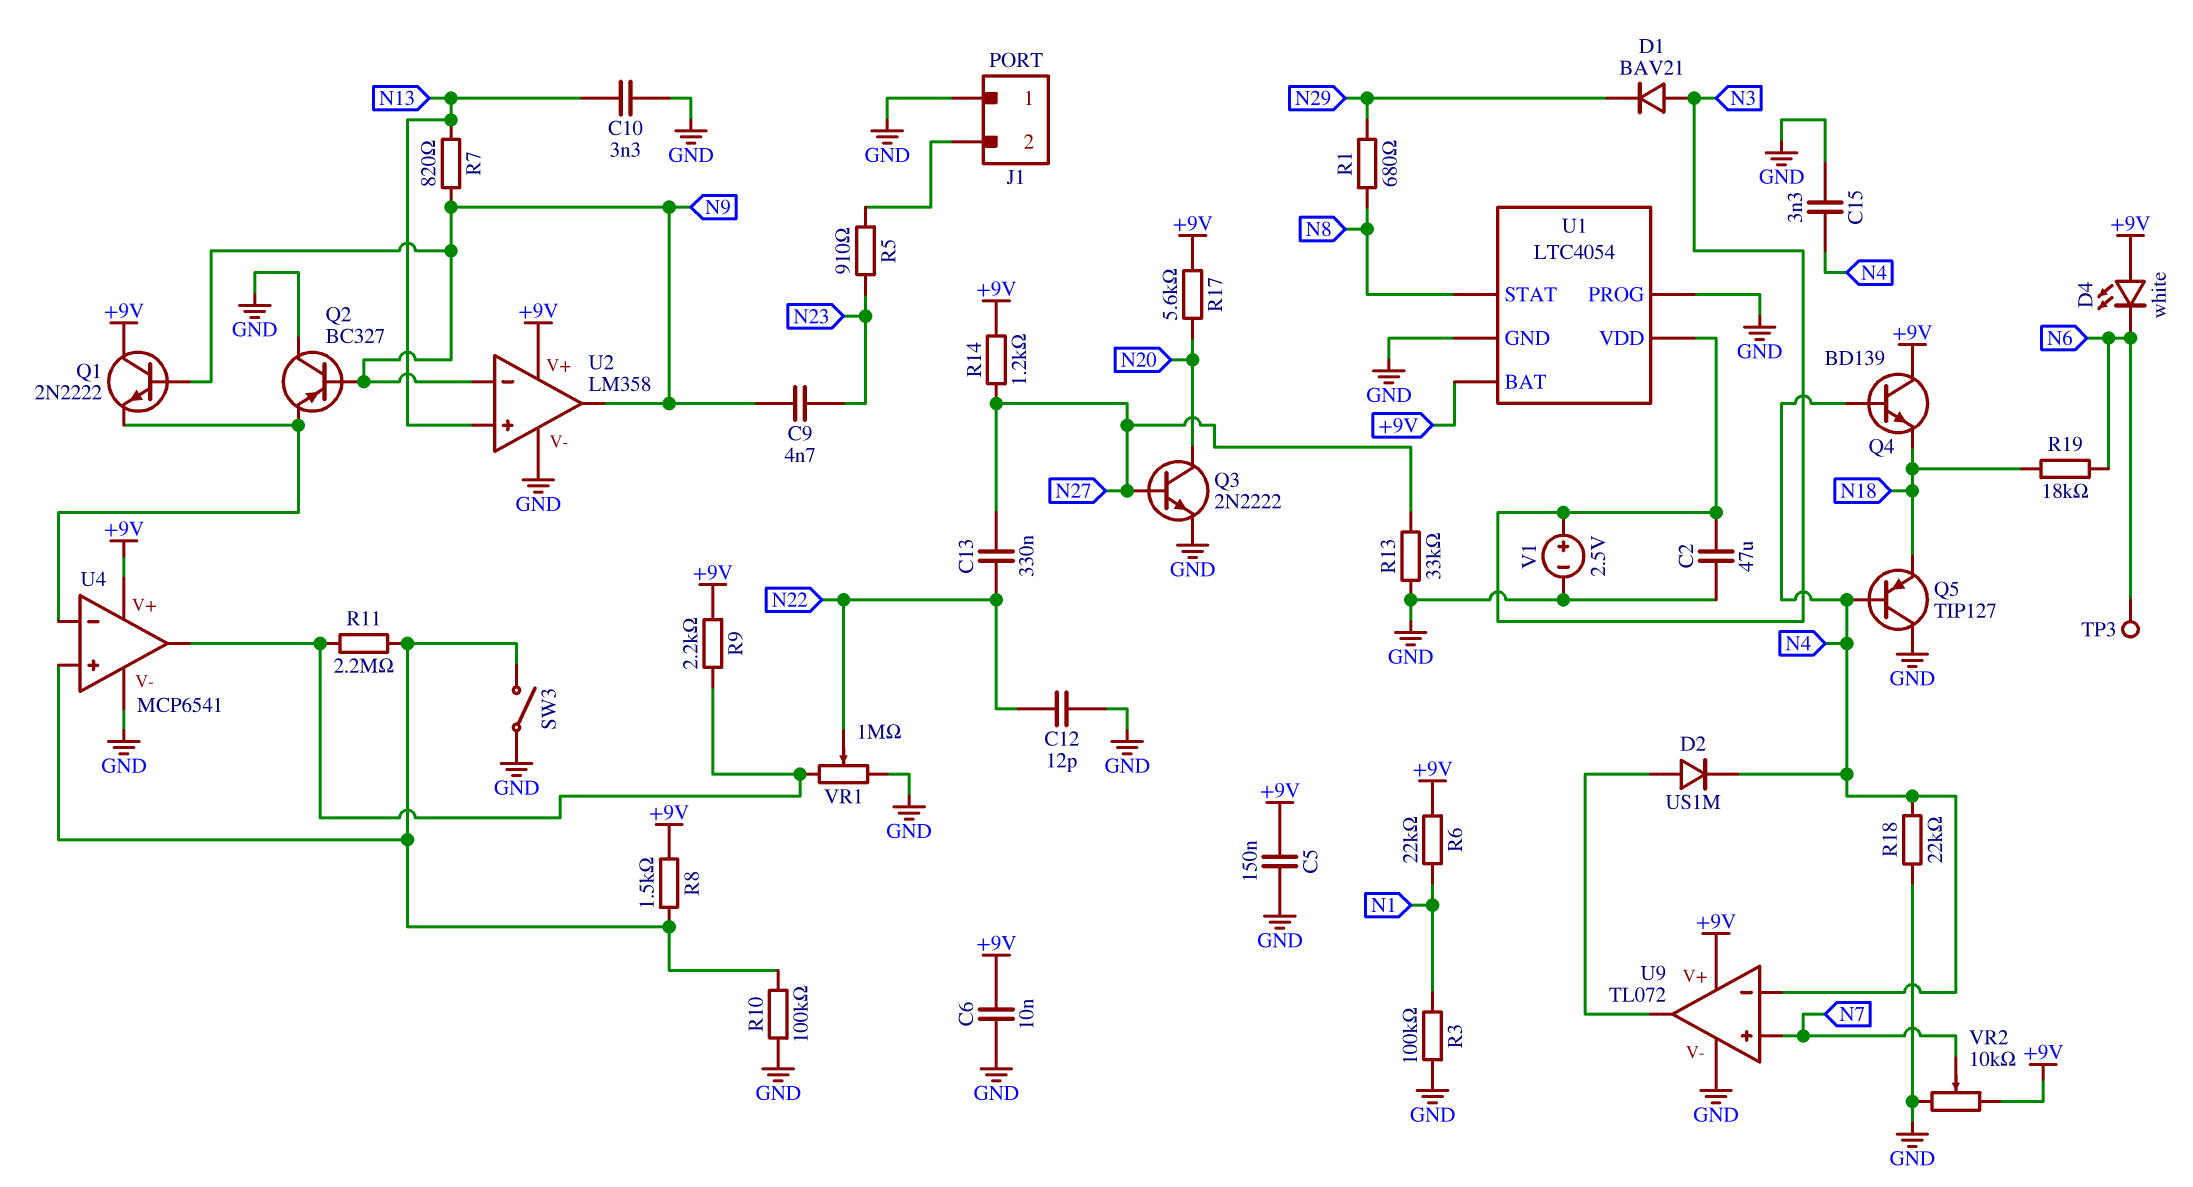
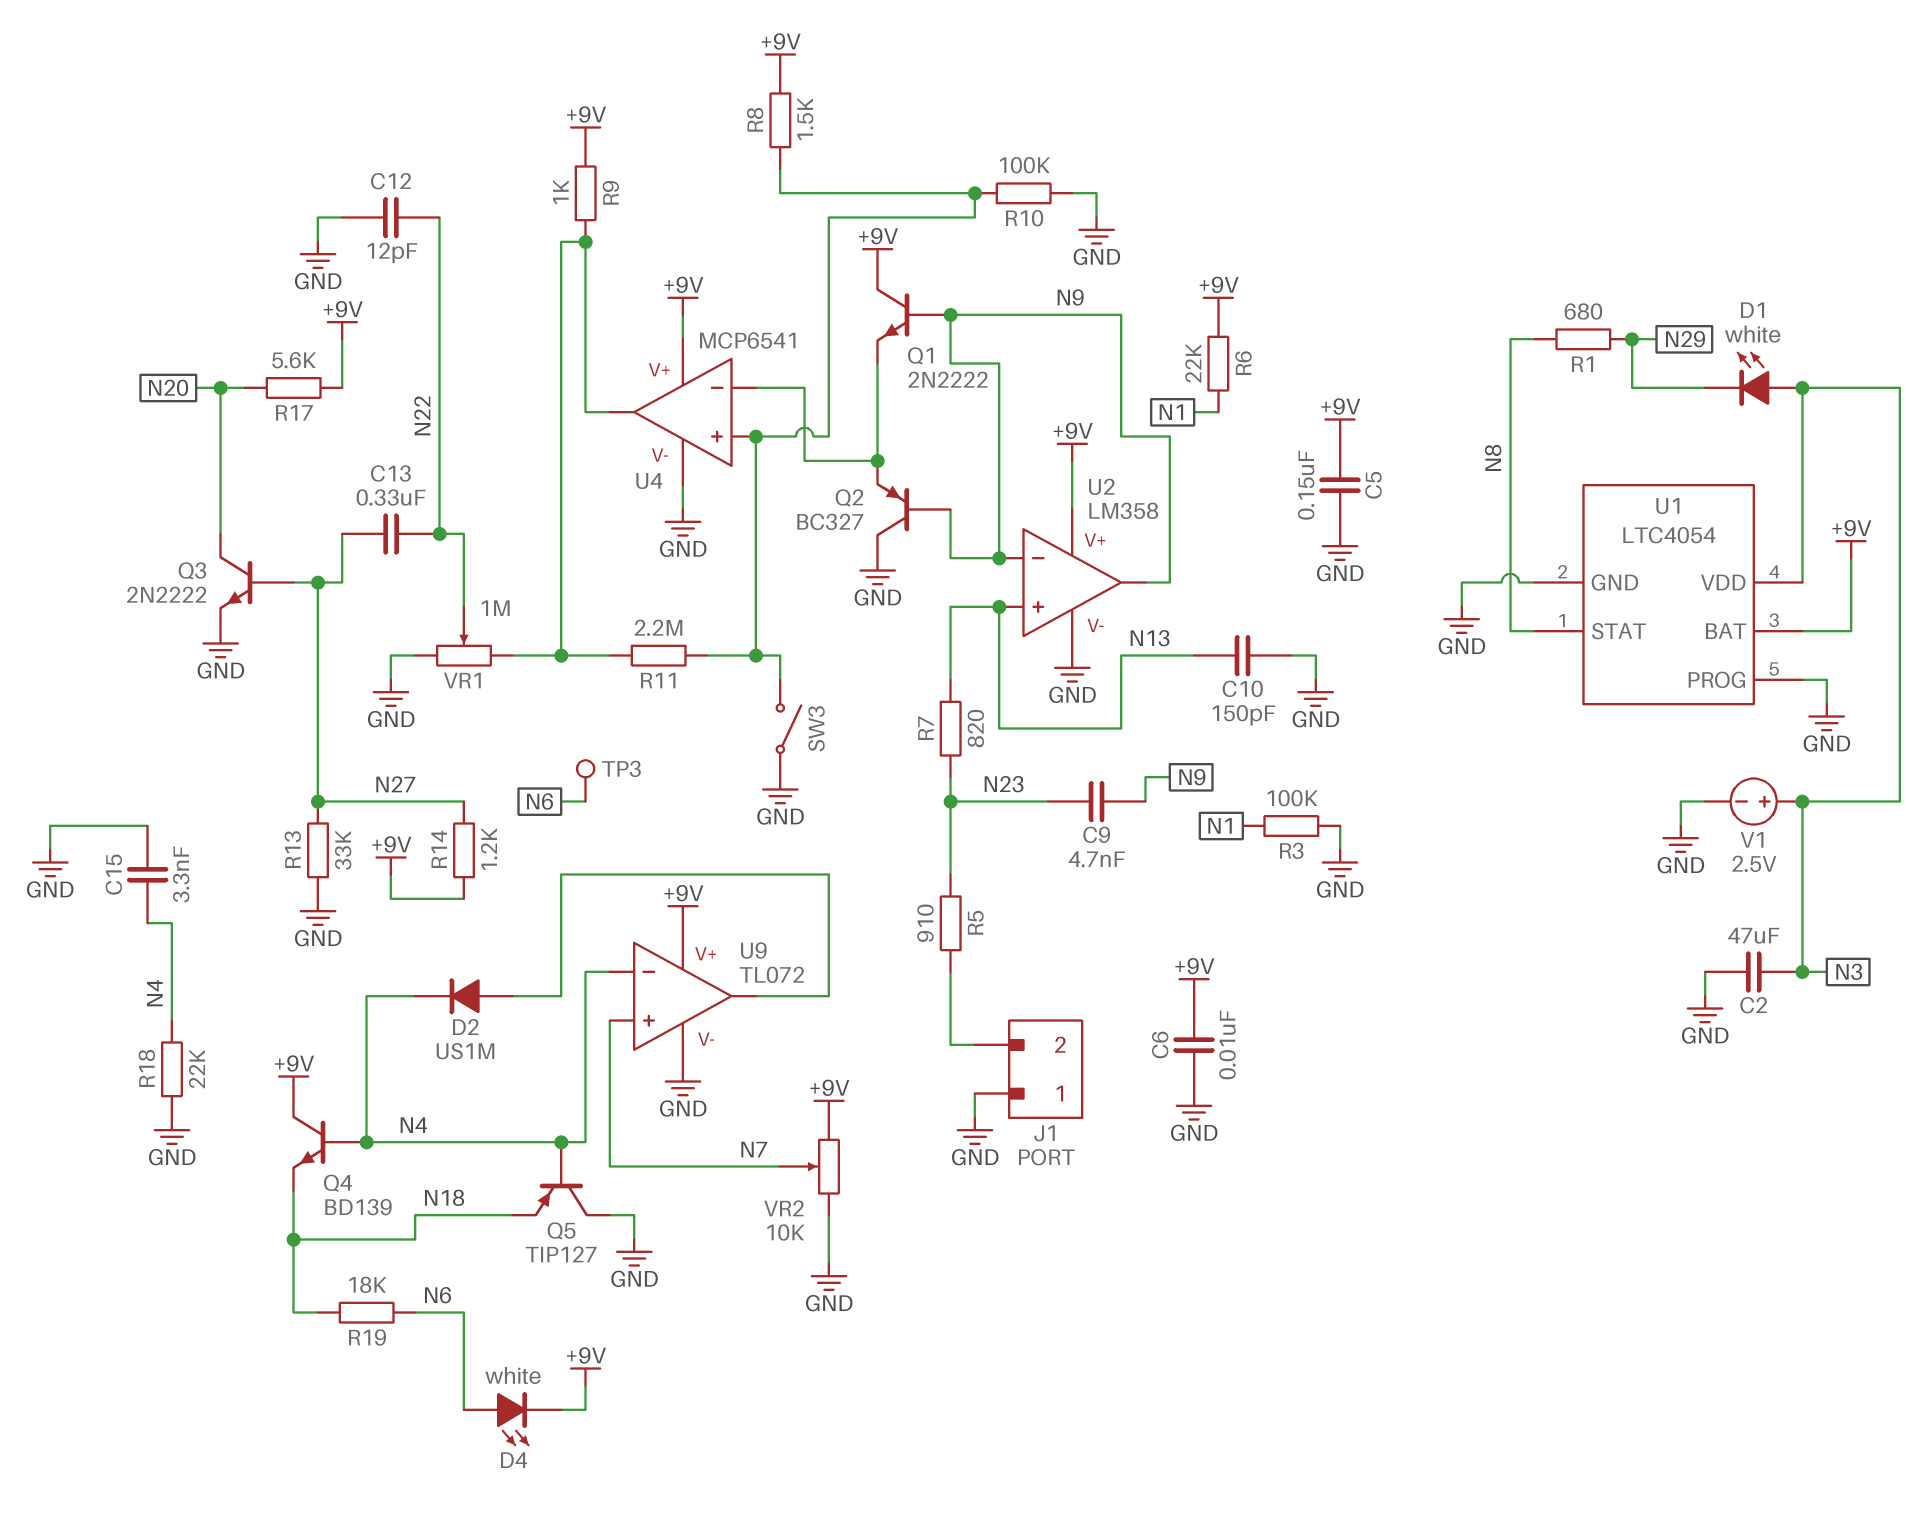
C10: 3.3nF (GND, N13) -> 150pF (GND, N13)
D1: diode BAV21 (A N3, K N29) -> LED white (A N3, K N29)
D4: LED white (A +9V, K N6) -> LED white (A N6, K +9V)
R7: 820 (N9, N13) -> 820 (N13, N23)
R9: 2.2k (+9V, U4/out) -> 1k (+9V, U4/out)

